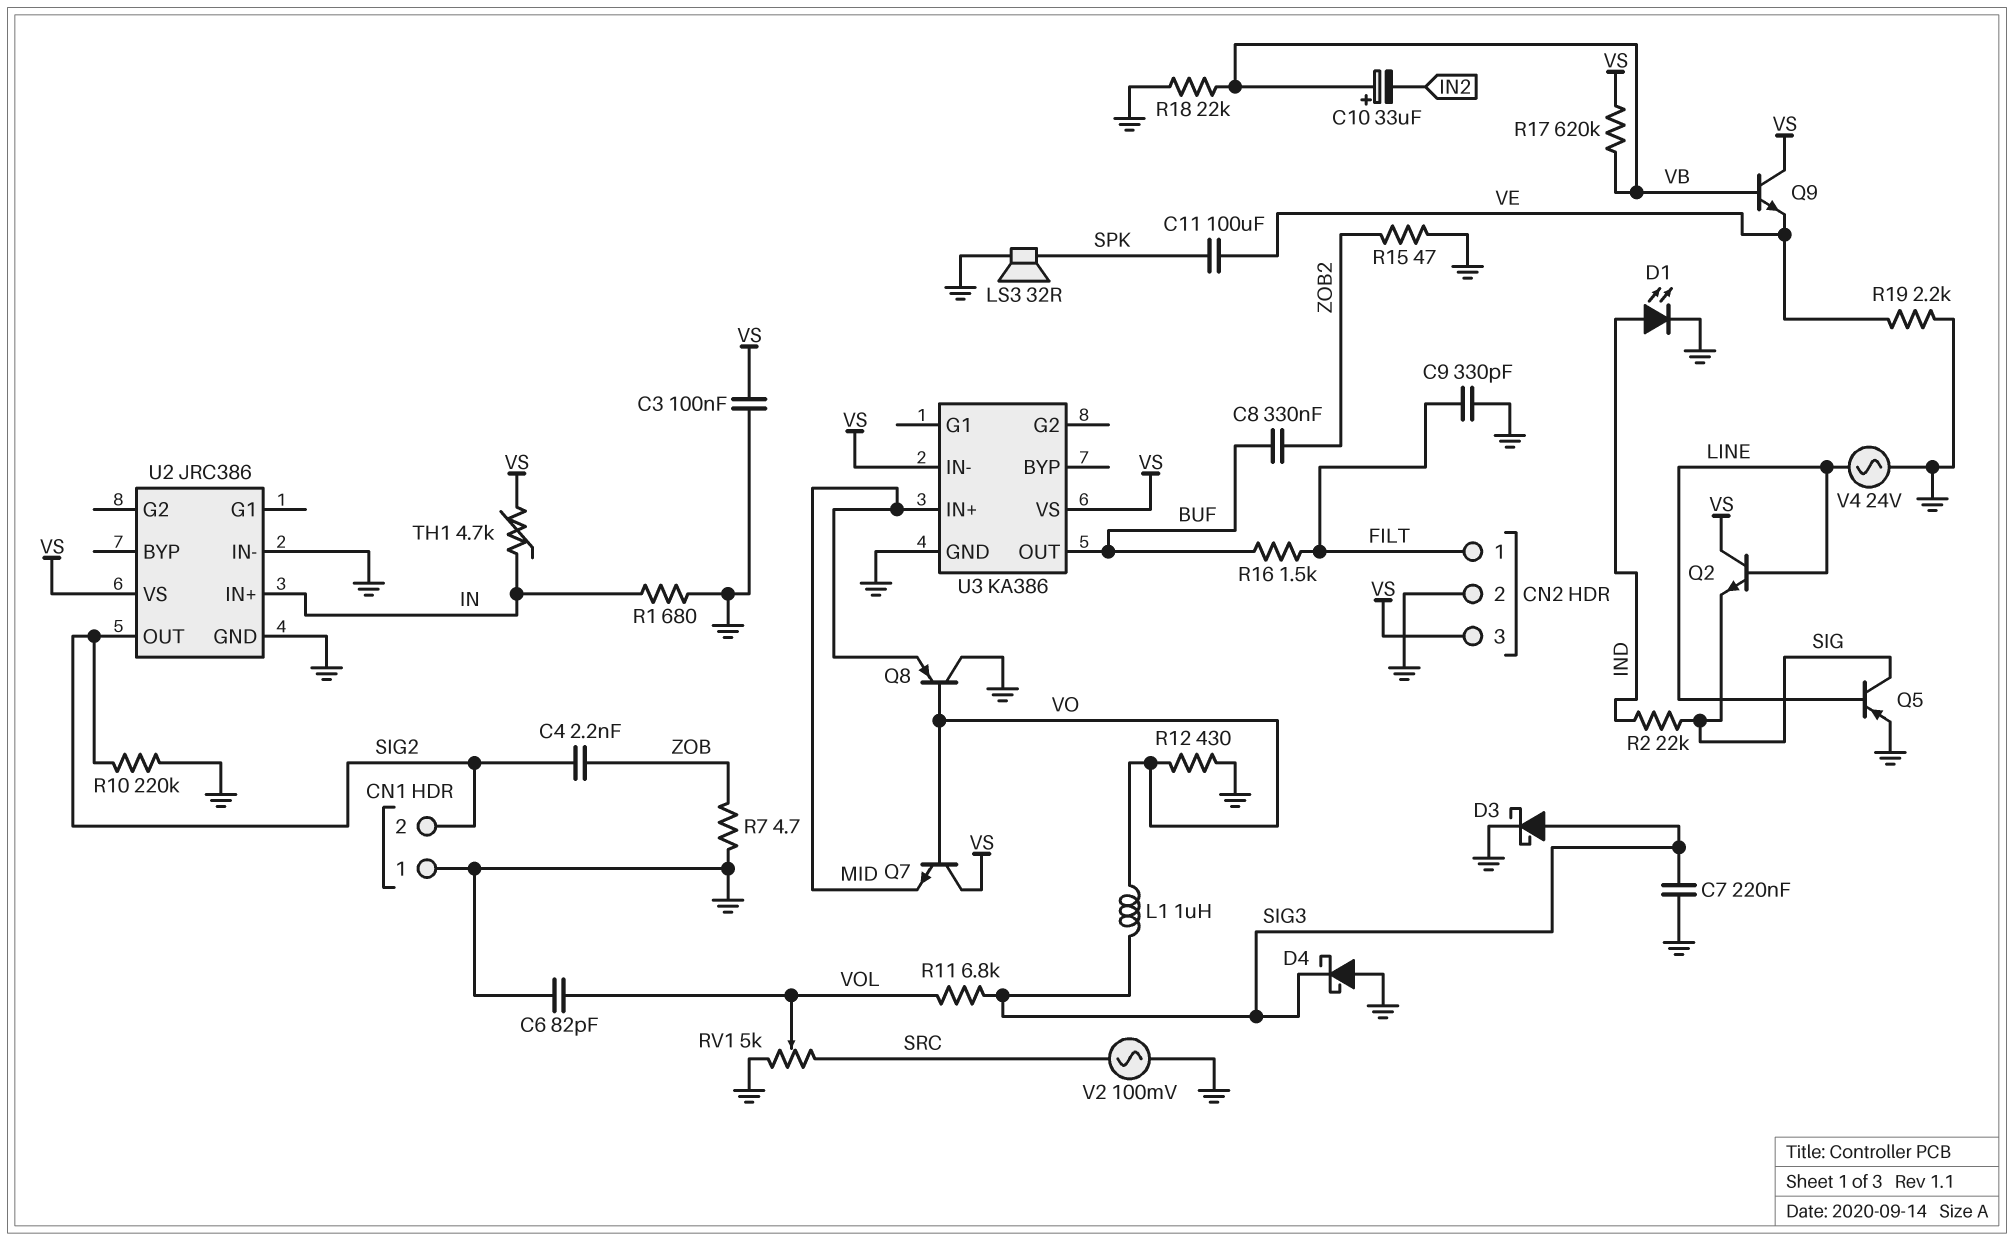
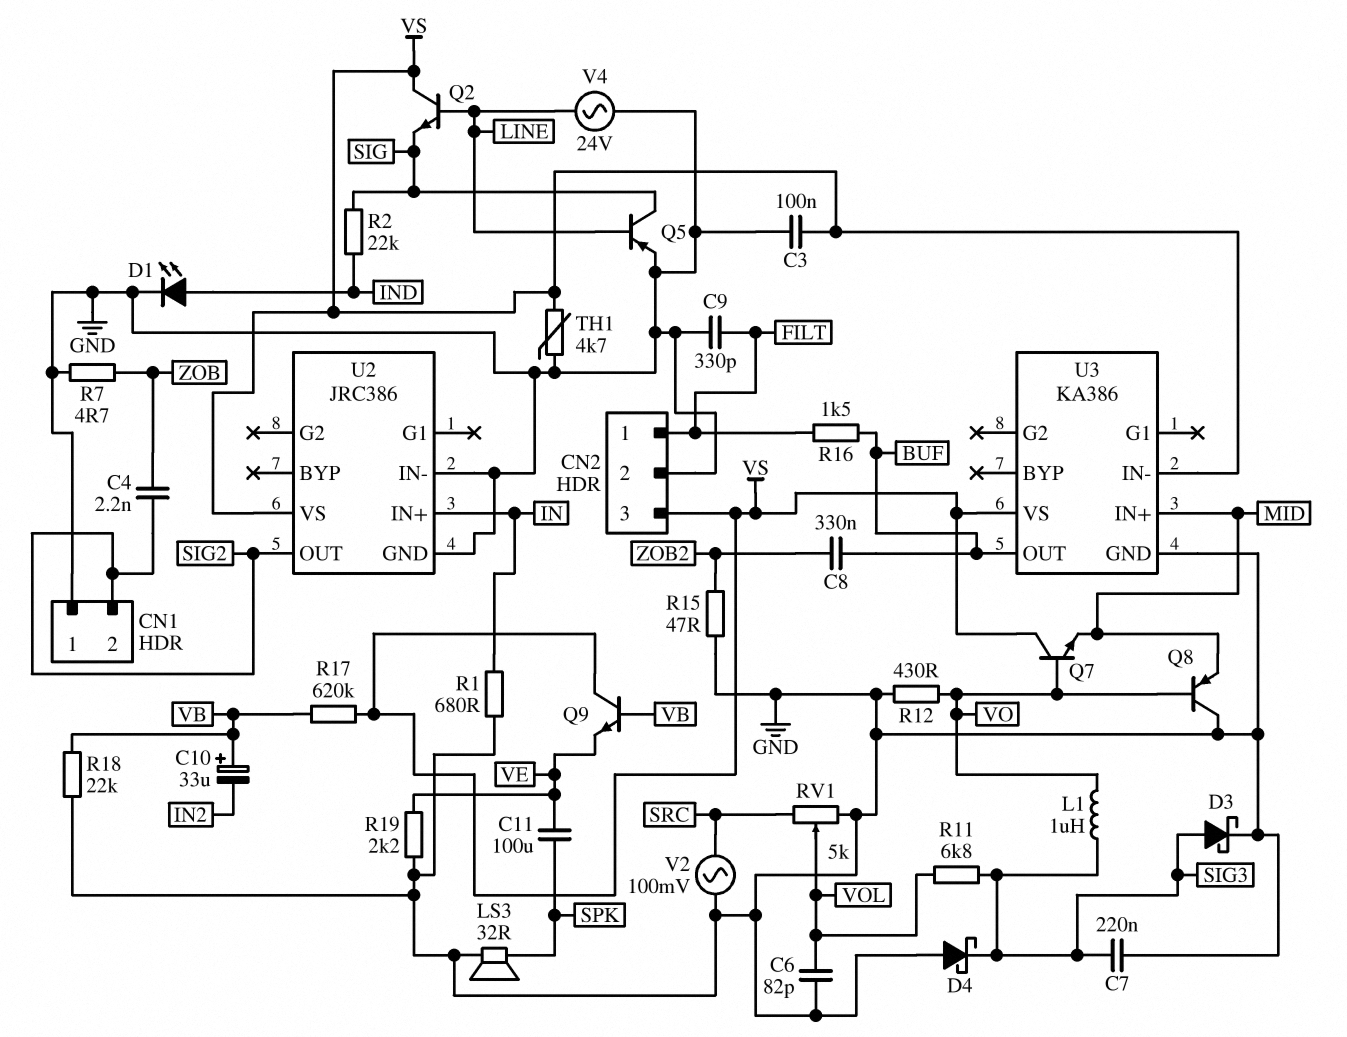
R10: 220k (GND, SIG2) -> none
TH1: 4.7k (IN, VS) -> 4.7k (GND, VS)

